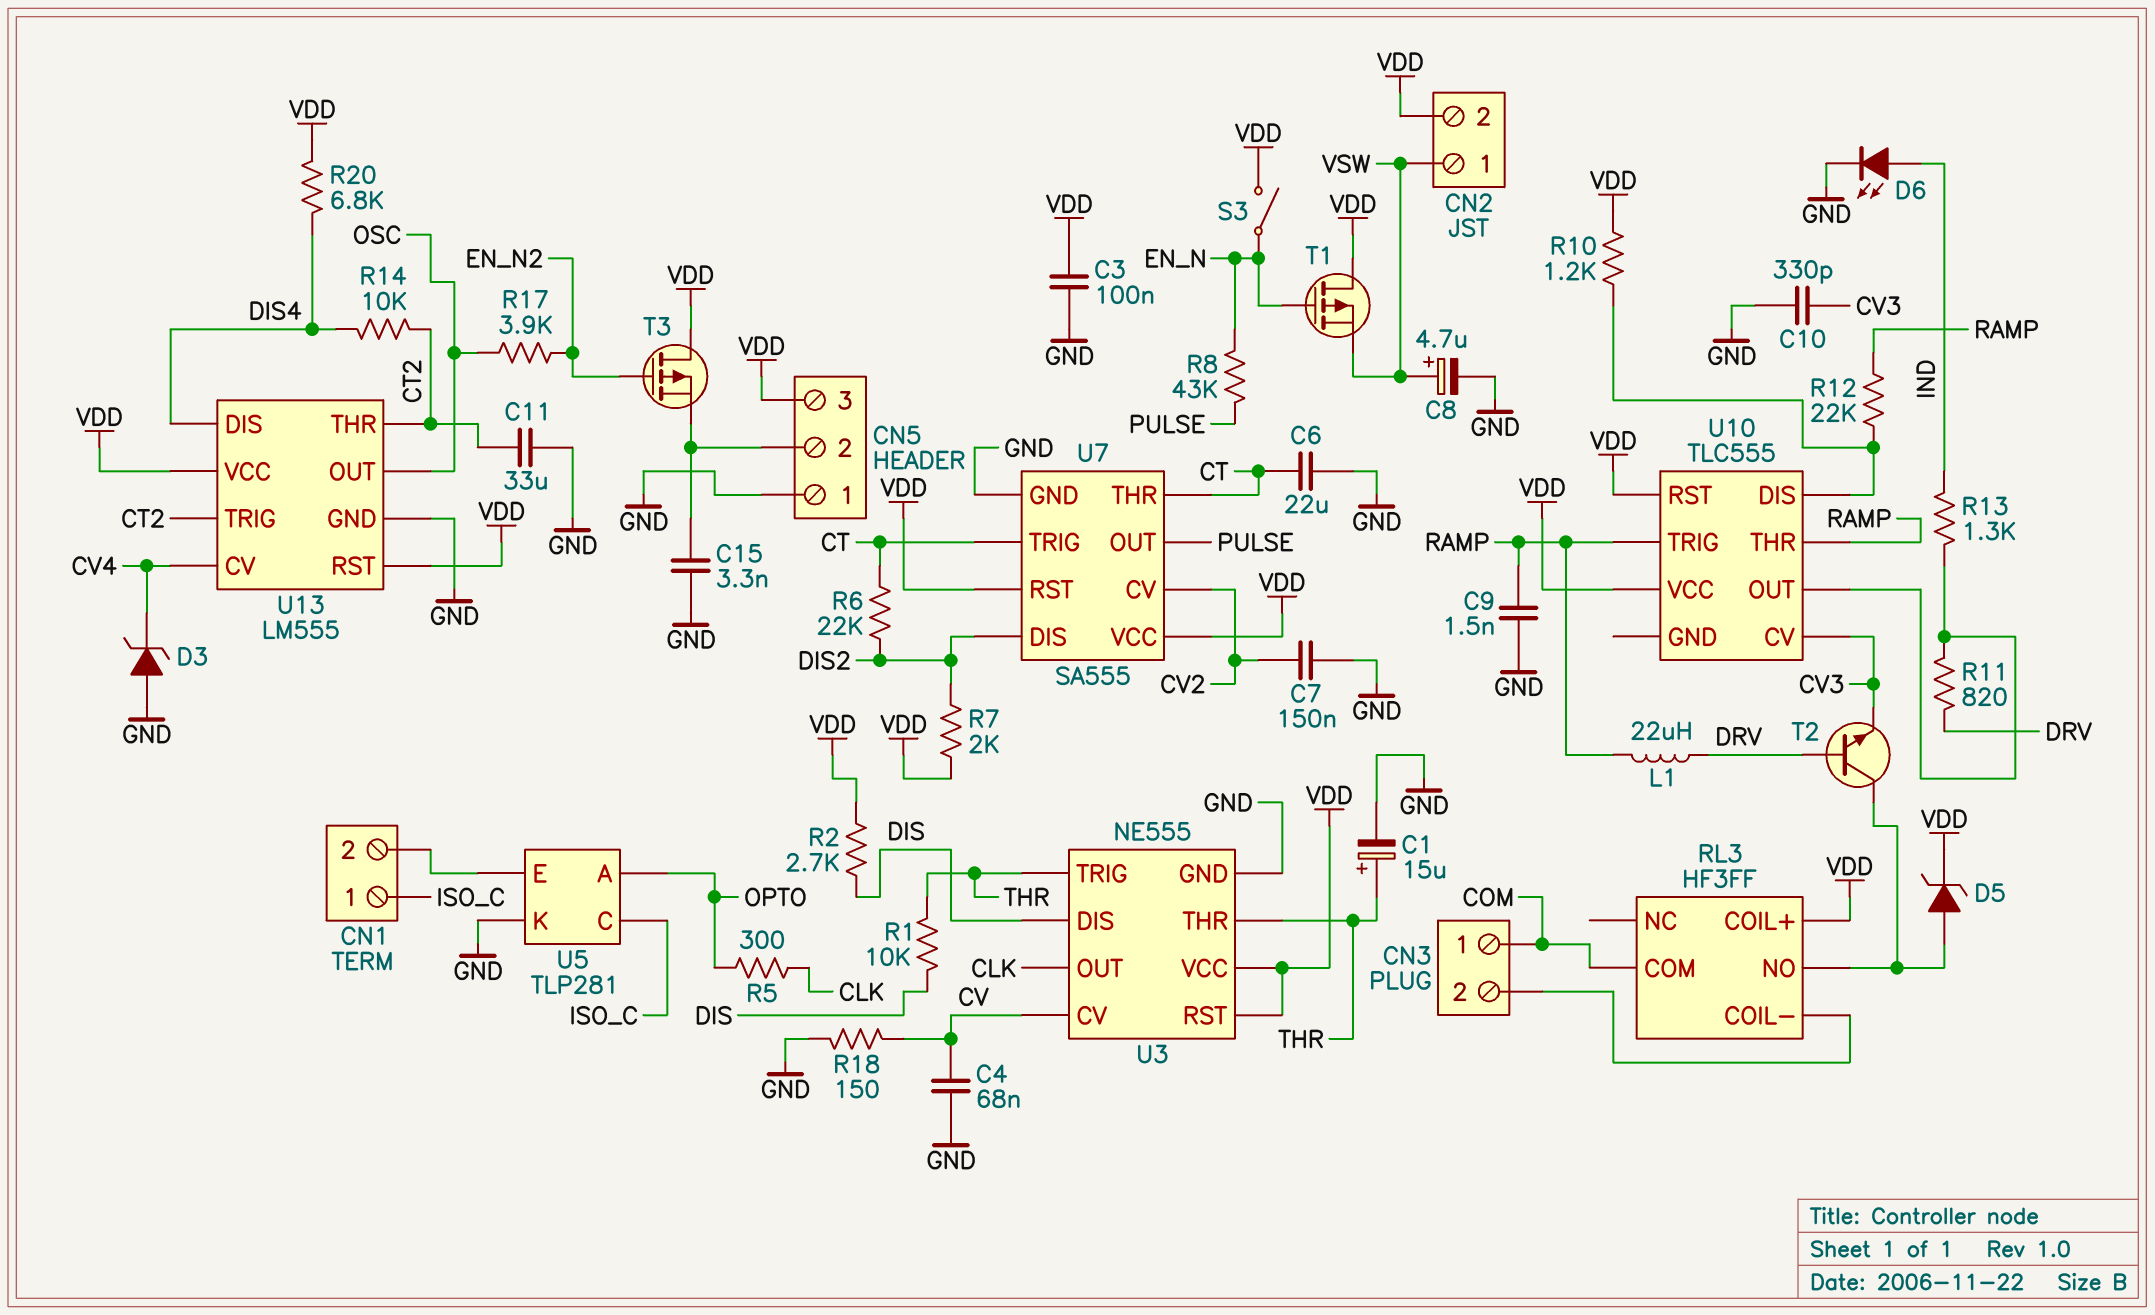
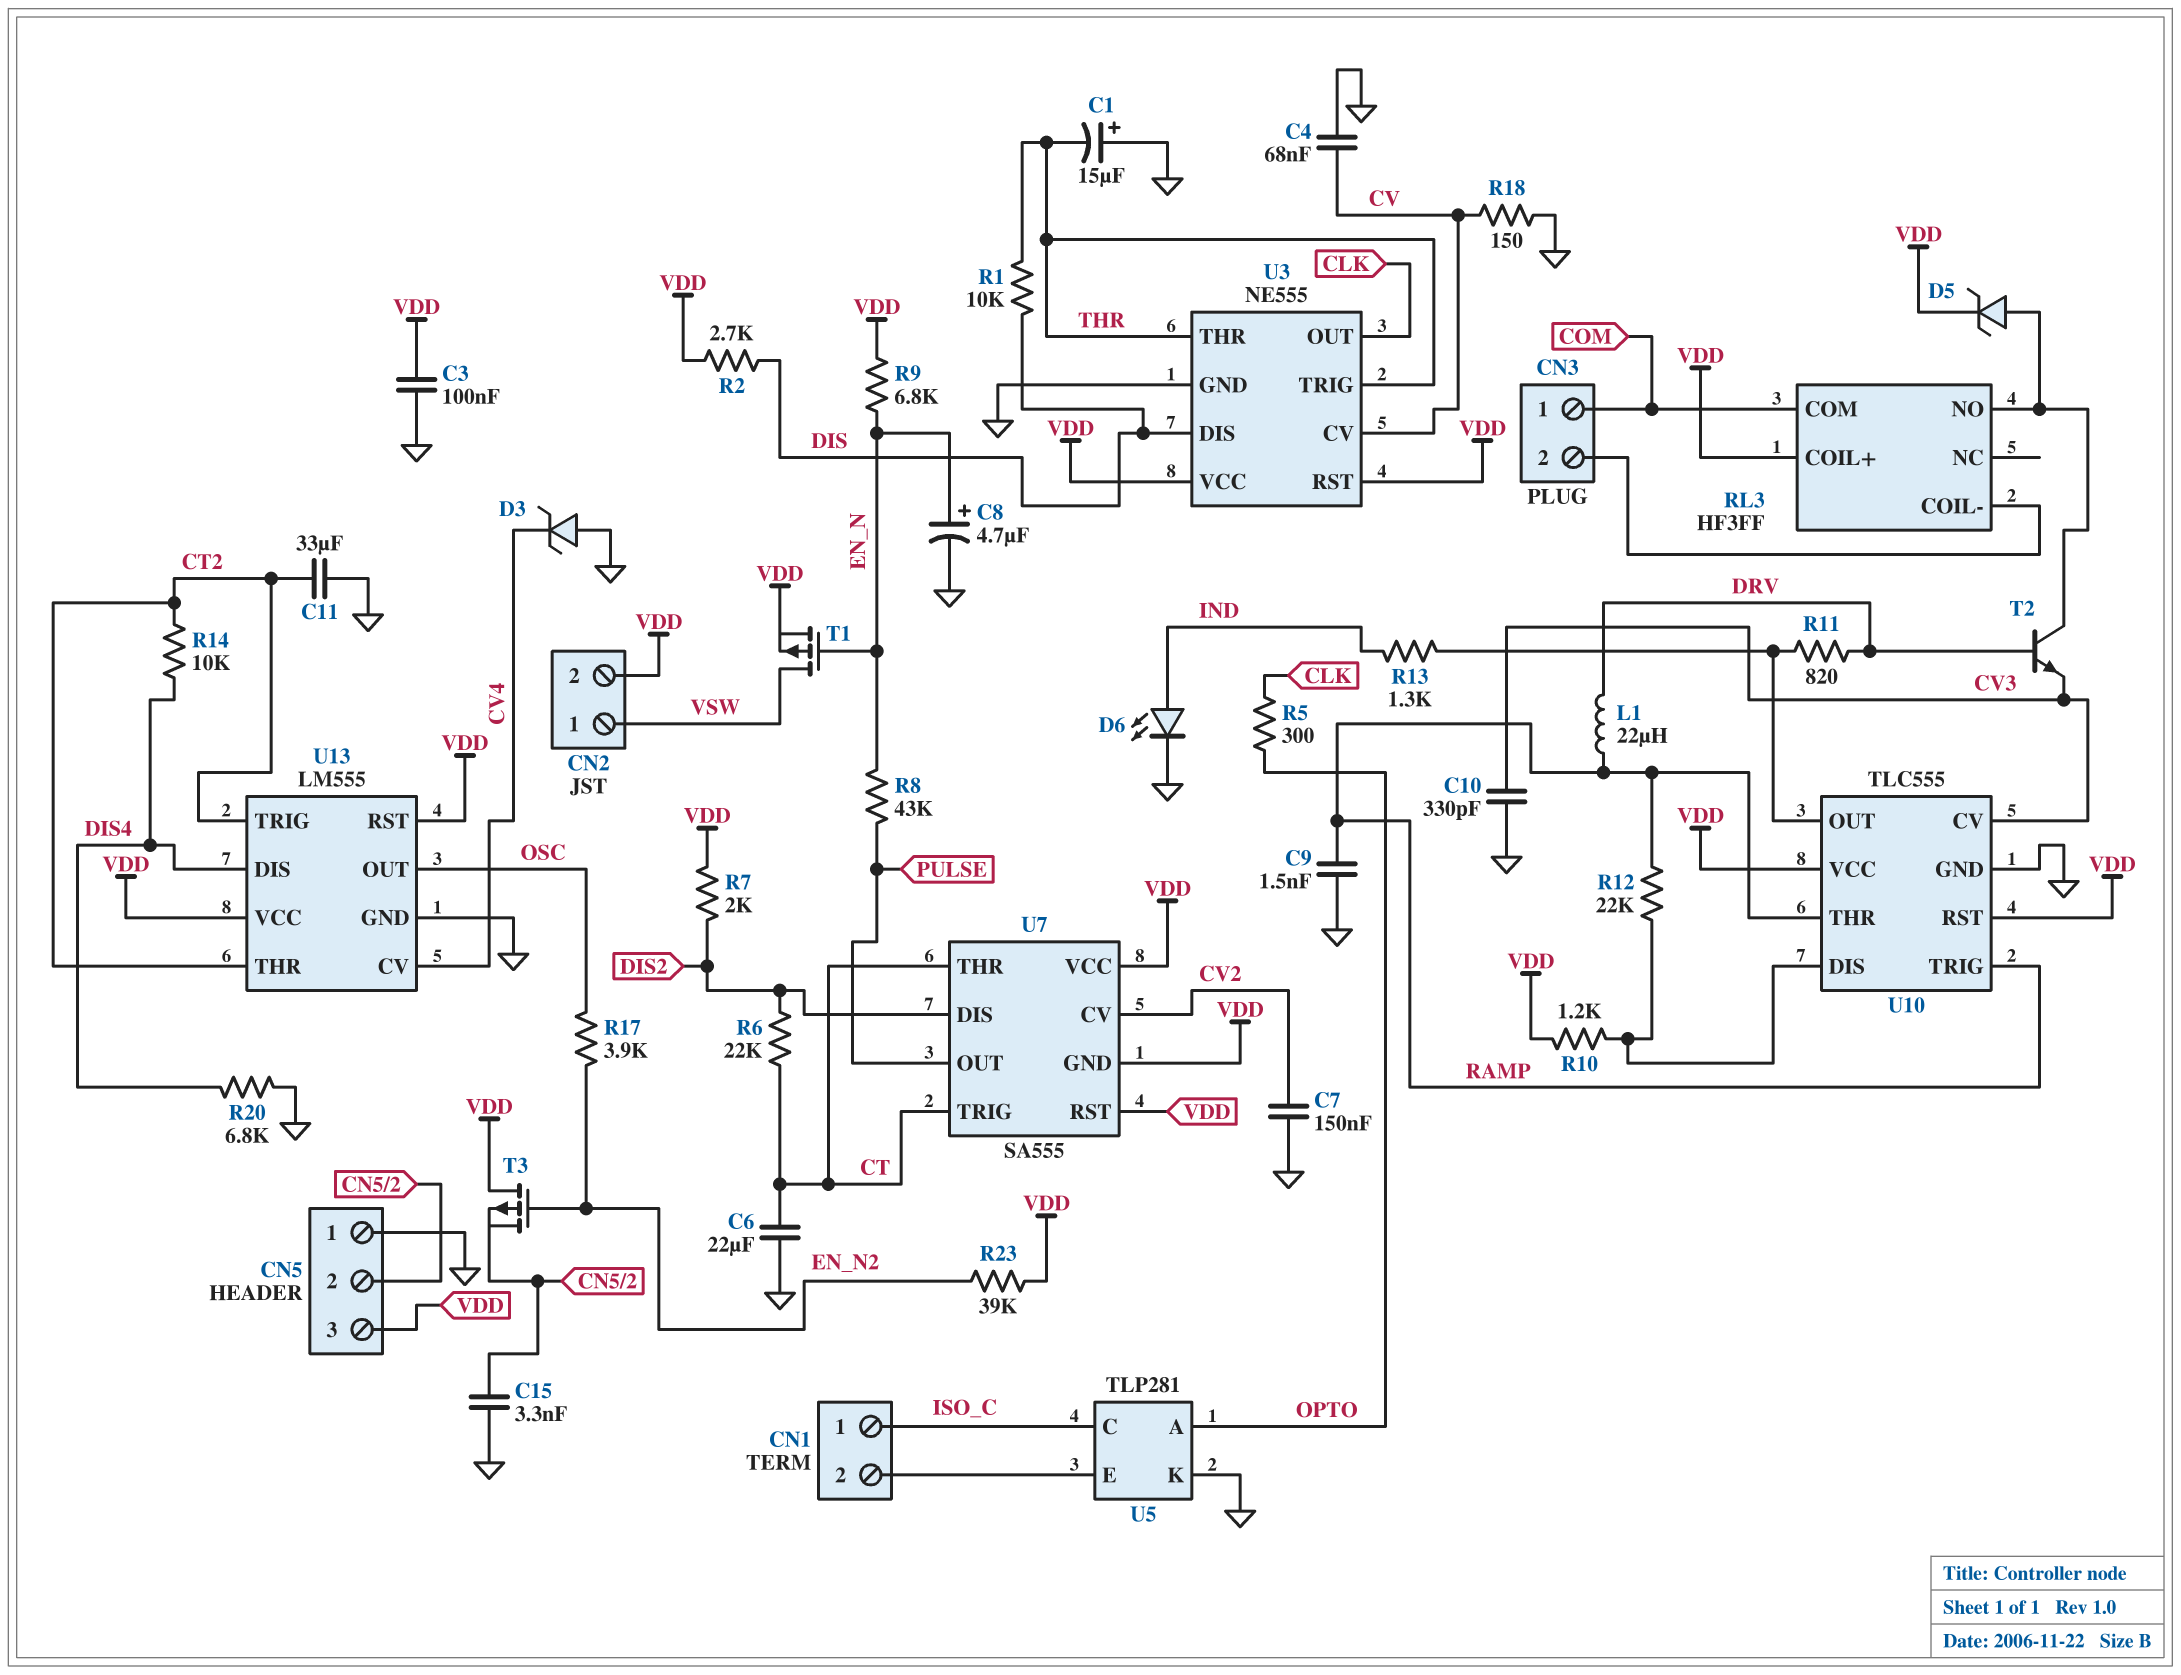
C1: 15uF (plus THR, minus GND) -> 15uF (plus GND, minus THR)
C8: 4.7uF (plus VSW, minus GND) -> 4.7uF (plus EN_N, minus GND)
R9: none -> 6.8k (EN_N, VDD)
R20: 6.8k (DIS4, VDD) -> 6.8k (DIS4, GND)
R23: none -> 39k (EN_N2, VDD)
S3: switch (EN_N, VDD) -> none
T1: PMOS (G EN_N, D VDD, S VSW) -> PMOS (G EN_N, D VSW, S VDD)
U7 pin GND: GND -> VDD
U10 pin GND: none -> GND

